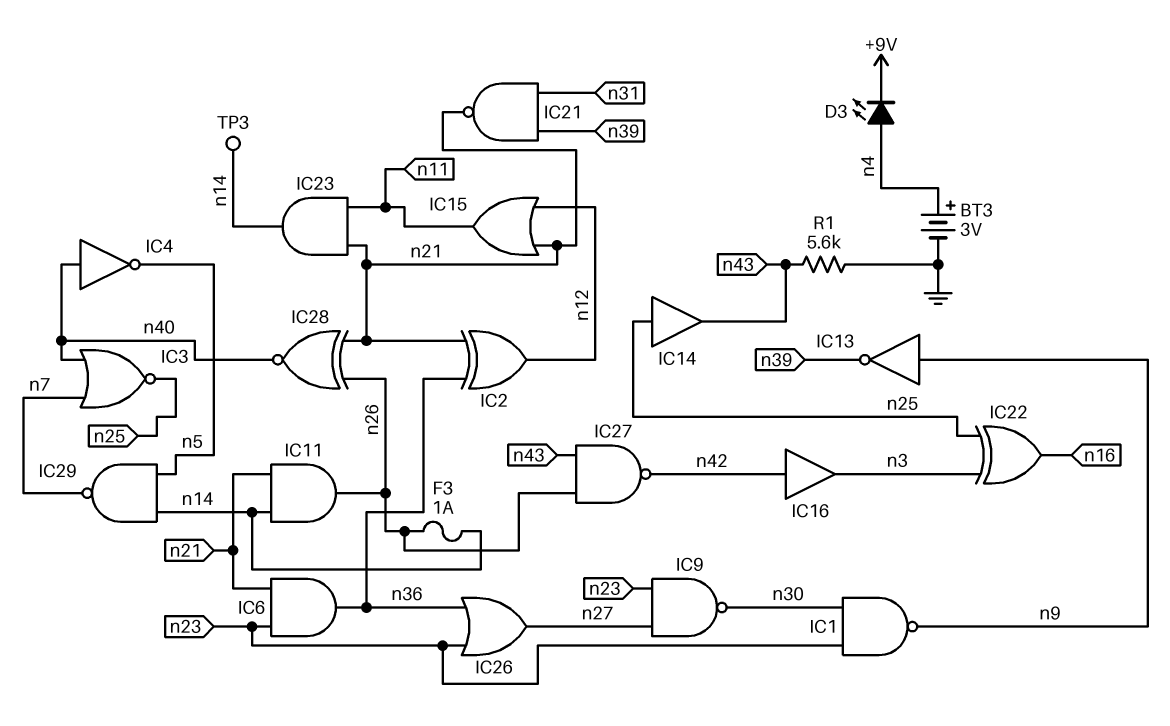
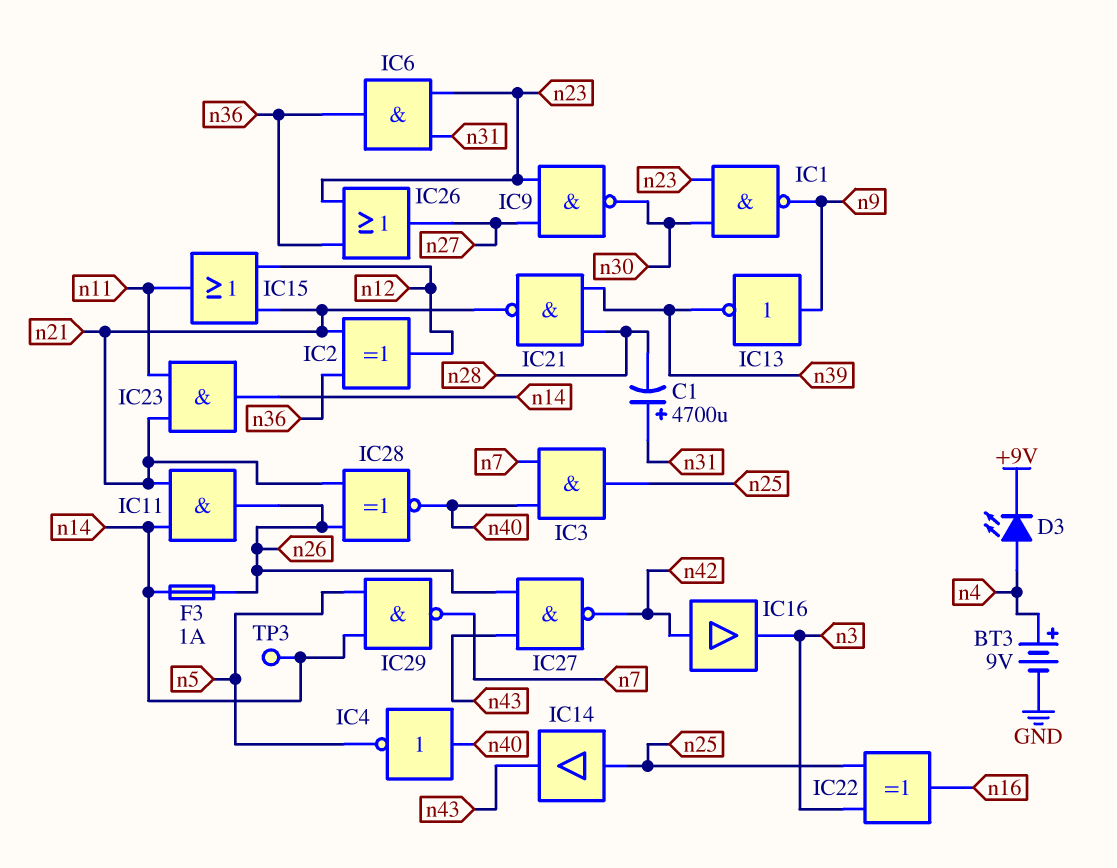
BT3: 3V (plus n4, minus GND) -> 9V (plus n4, minus GND)
C1: none -> 4700uF (plus n31, minus n28)
IC3: NOR (in n7, in n40, out n25) -> AND (in n7, in n40, out n25)
IC6: AND (in n21, in n23, out n36) -> AND (in n23, in n31, out n36)
IC21: NAND (in n31, in n39, out n21) -> NAND (in n28, in n39, out n21)
R1: 5.6k (GND, n43) -> none

